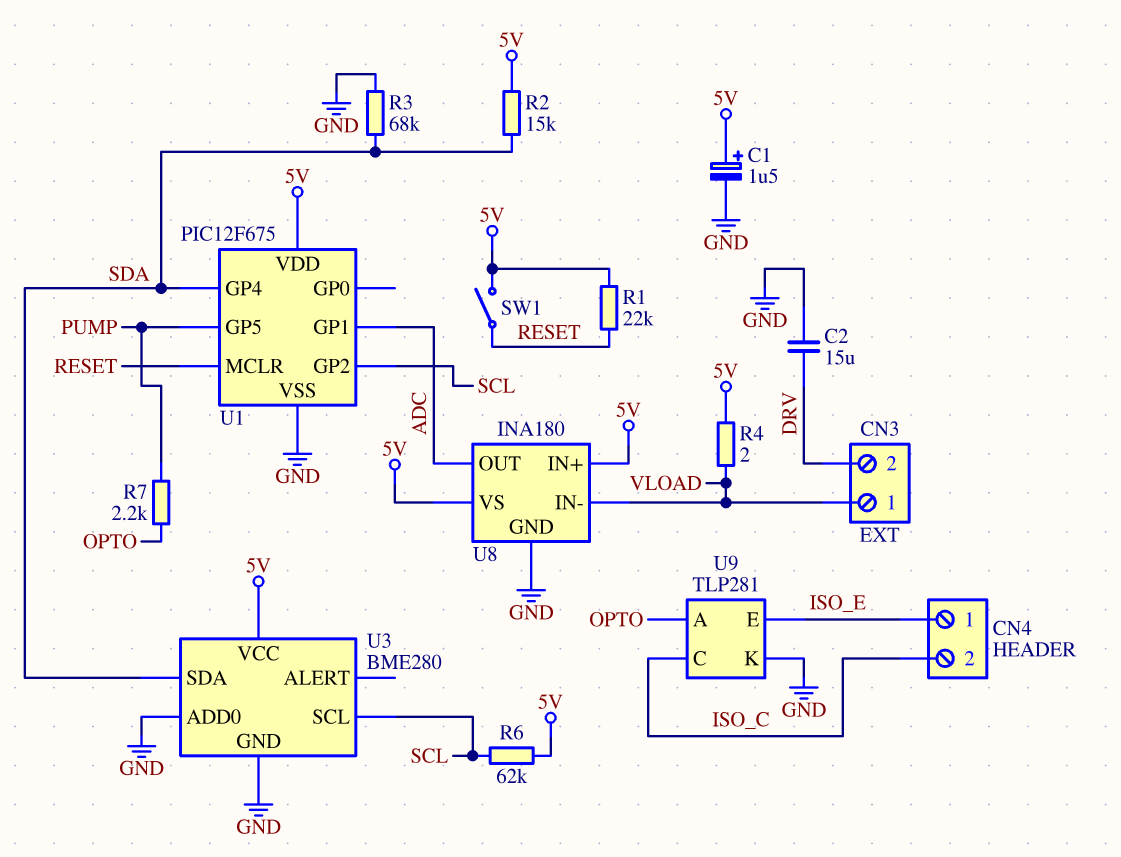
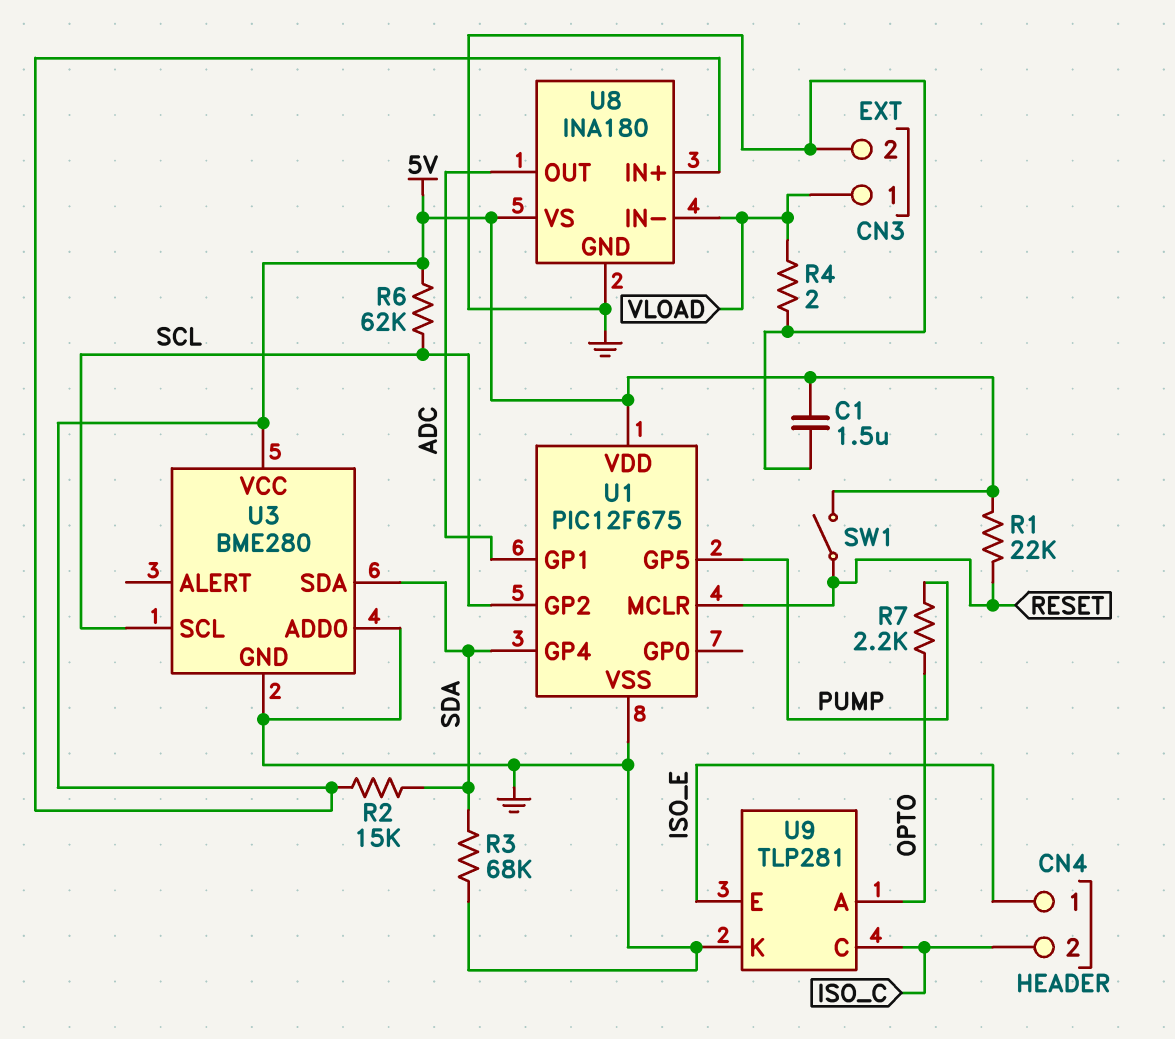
C1: 1.5uF (plus 5V, minus GND) -> 1.5uF (5V, GND)
C2: 15uF (DRV, GND) -> none
CN3 pin 2: DRV -> GND
R4: 2 (5V, VLOAD) -> 2 (GND, VLOAD)

